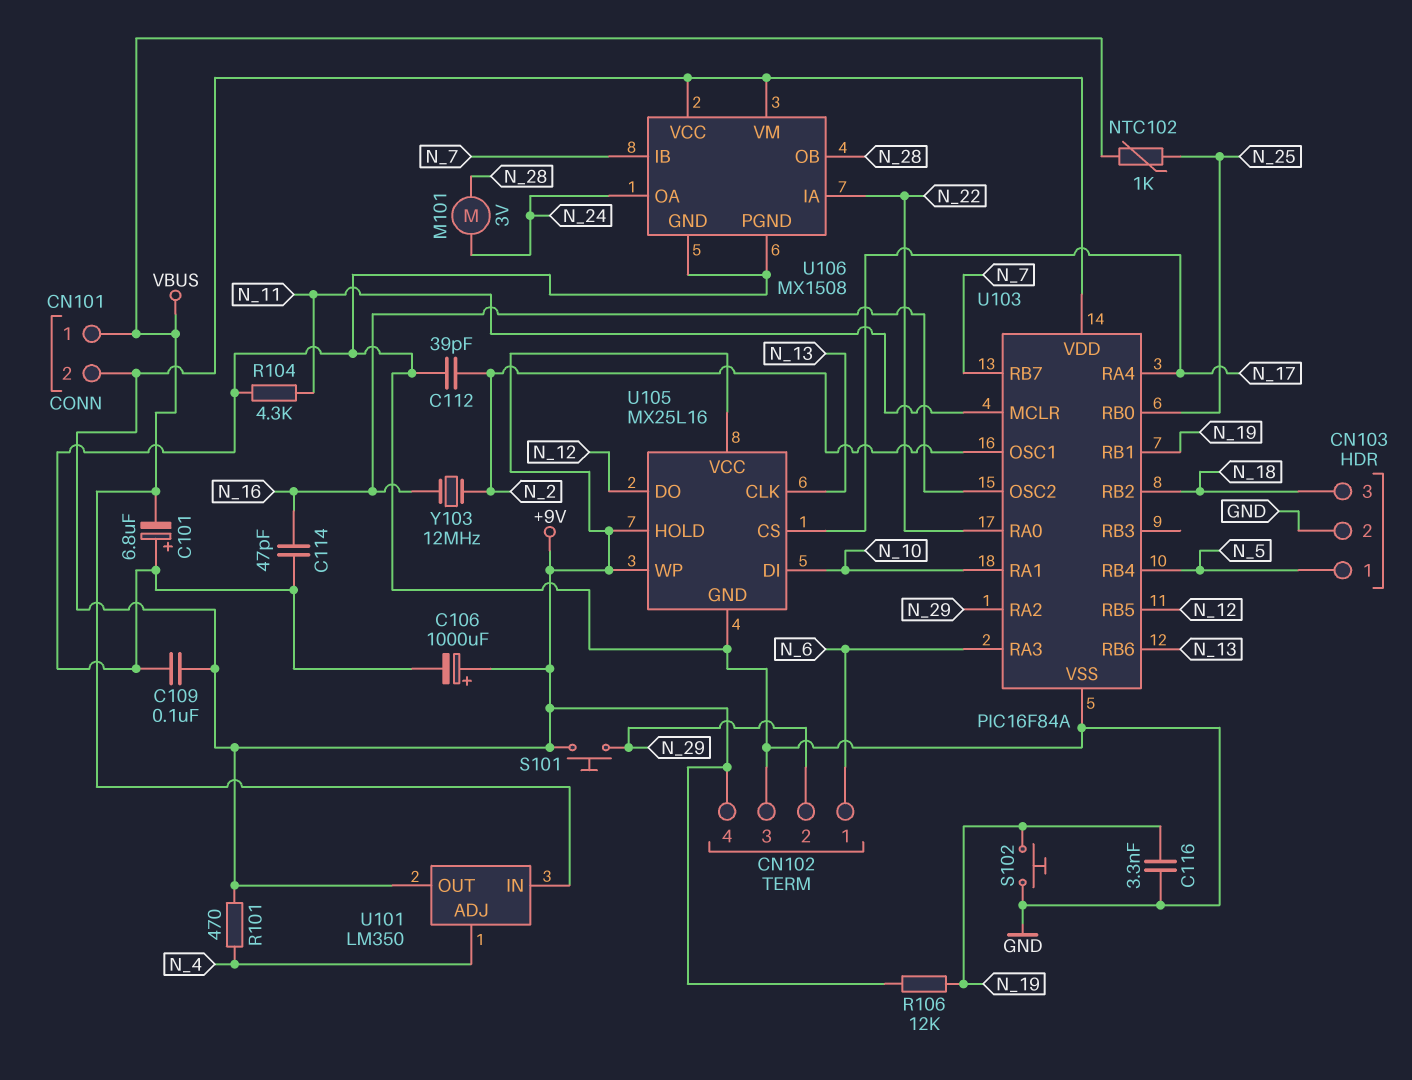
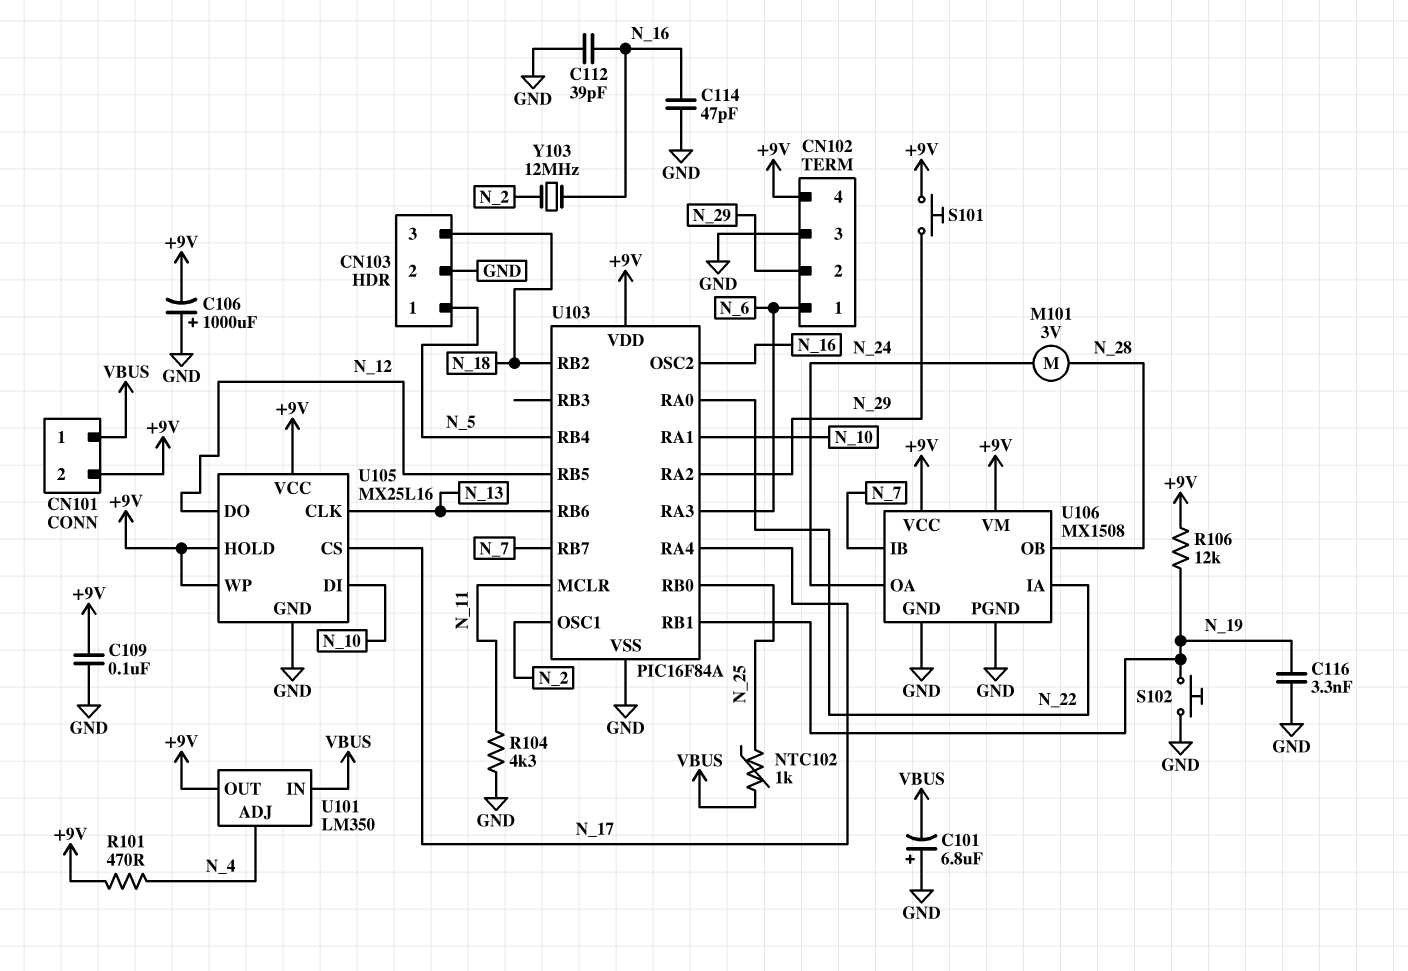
C106: 1000uF (plus +9V, minus GND) -> 1000uF (plus GND, minus +9V)
C112: 39pF (GND, N_2) -> 39pF (GND, N_16)

